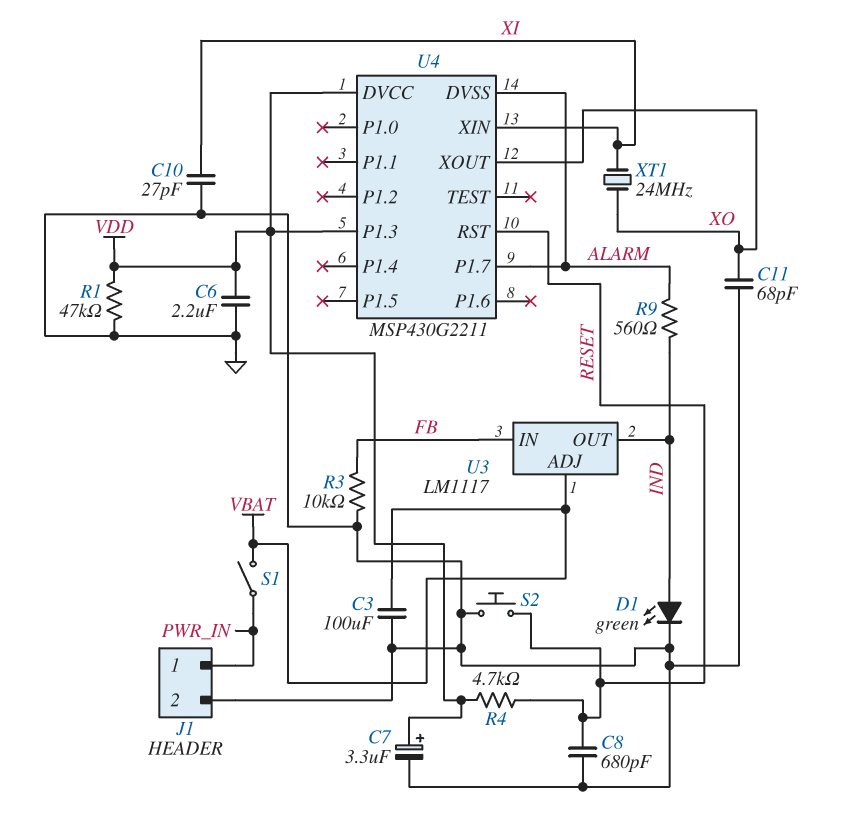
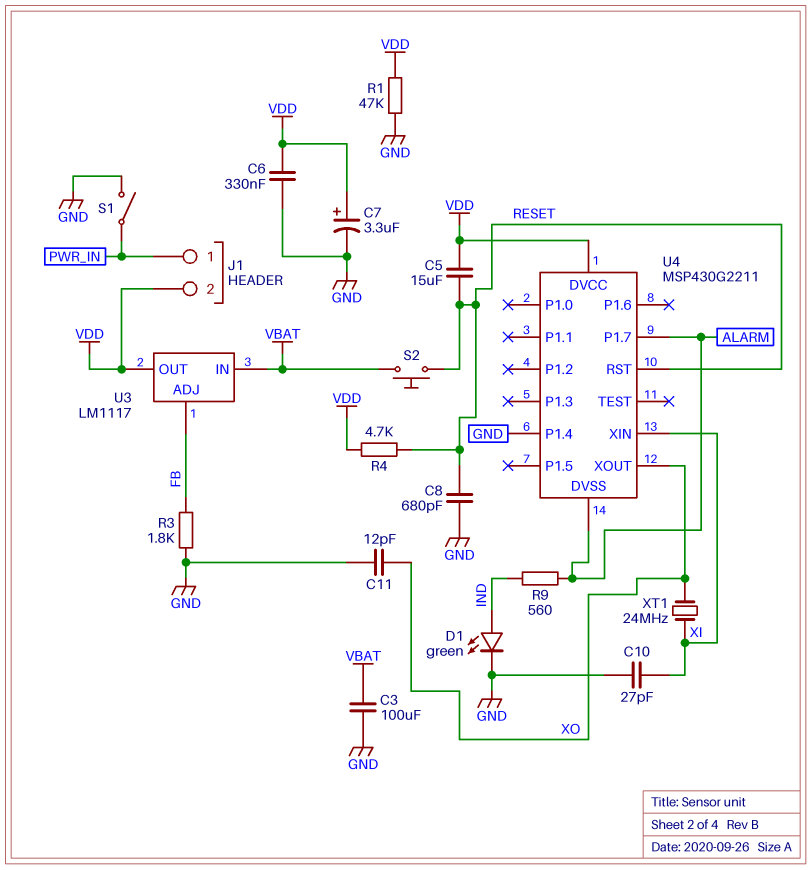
C5: none -> 15uF (RESET, VDD)
C6: 2.2uF (GND, VDD) -> 330nF (GND, VDD)
C11: 68pF (GND, XO) -> 12pF (GND, XO)
J1 pin 2: GND -> VDD
R3: 10k (FB, GND) -> 1.8k (FB, GND)
S1: switch (PWR_IN, VBAT) -> switch (GND, PWR_IN)
S2: button (GND, RESET) -> button (RESET, VBAT)
U3 pin ADJ: VBAT -> FB
U3 pin IN: FB -> VBAT
U3 pin OUT: IND -> VDD
U4 pin P1.3: VDD -> none
U4 pin P1.4: none -> GND

